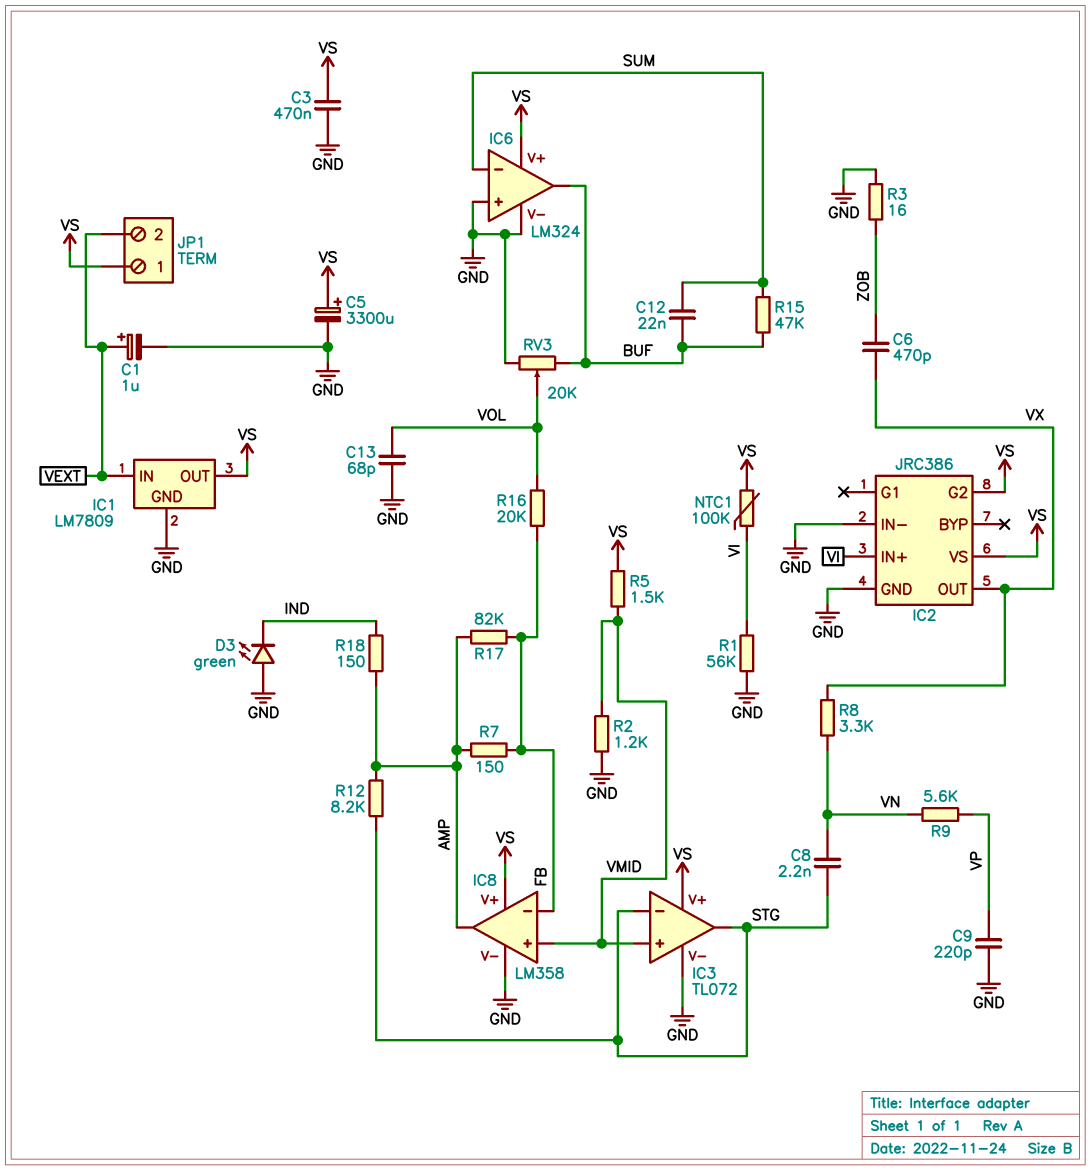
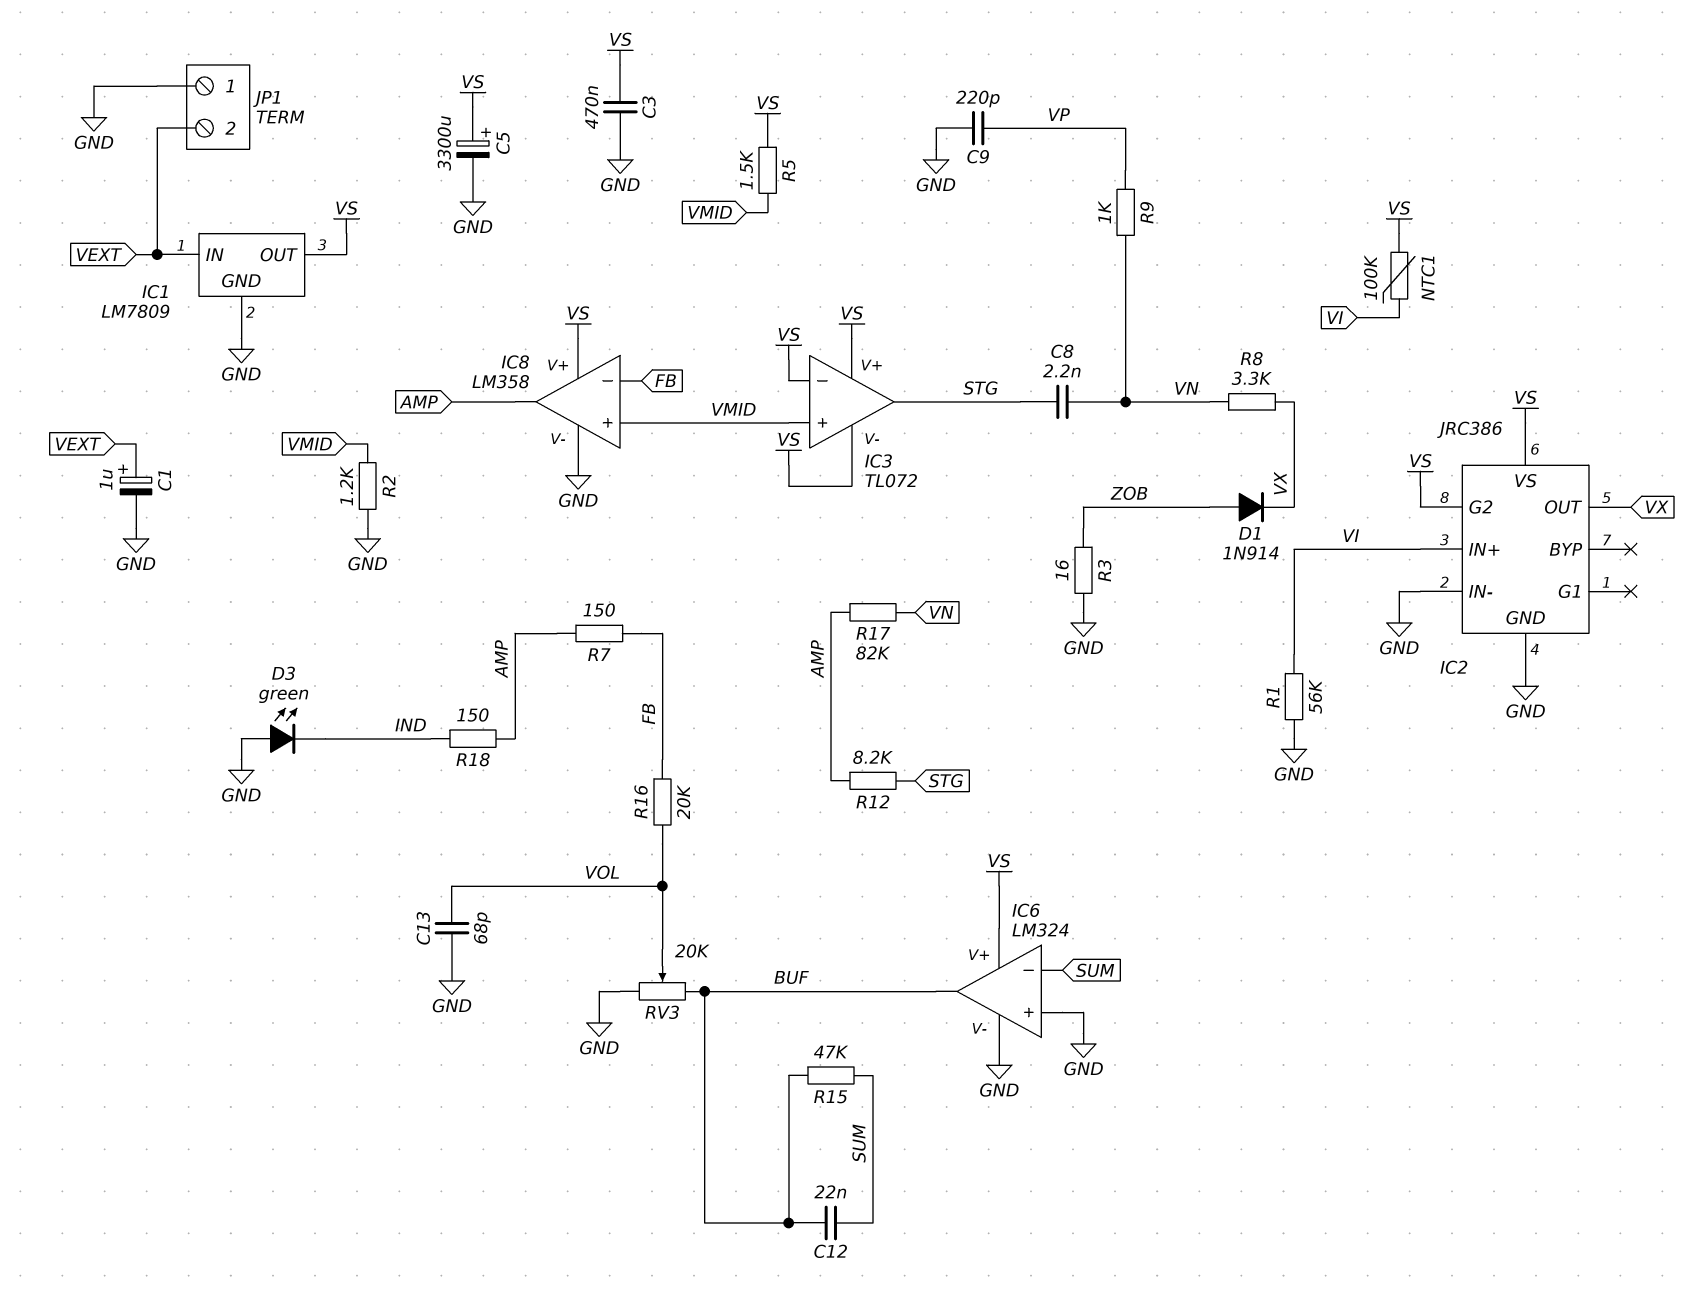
C6: 470pF (VX, ZOB) -> none
D1: none -> diode 1N914 (A ZOB, K VX)
IC3 pin V-: GND -> VS
IC3 pin in-: STG -> VS
JP1 pin 1: VS -> GND
R9: 5.6k (VN, VP) -> 1k (VN, VP)
R17: 82k (AMP, FB) -> 82k (AMP, VN)

